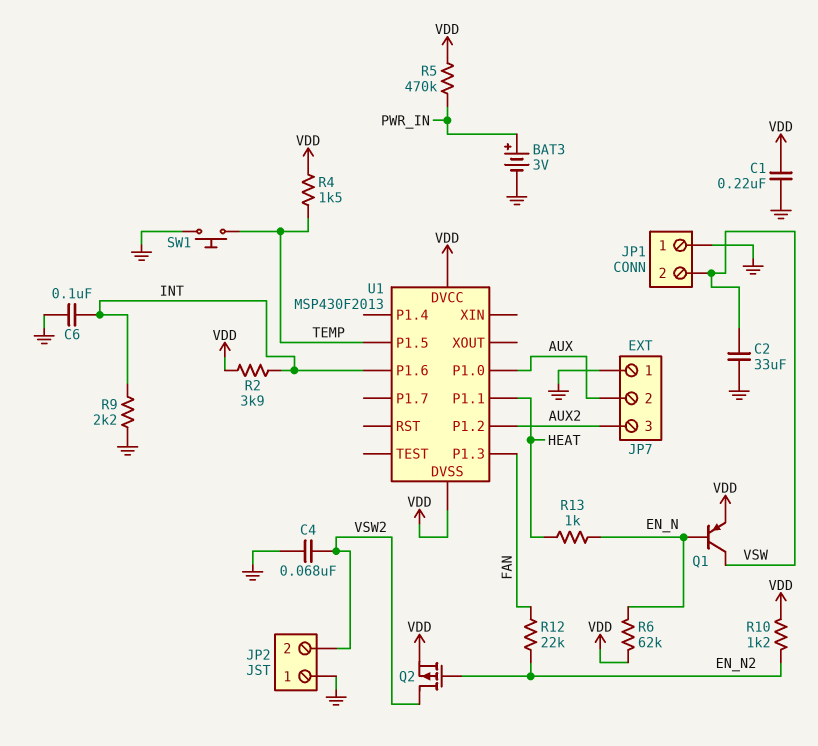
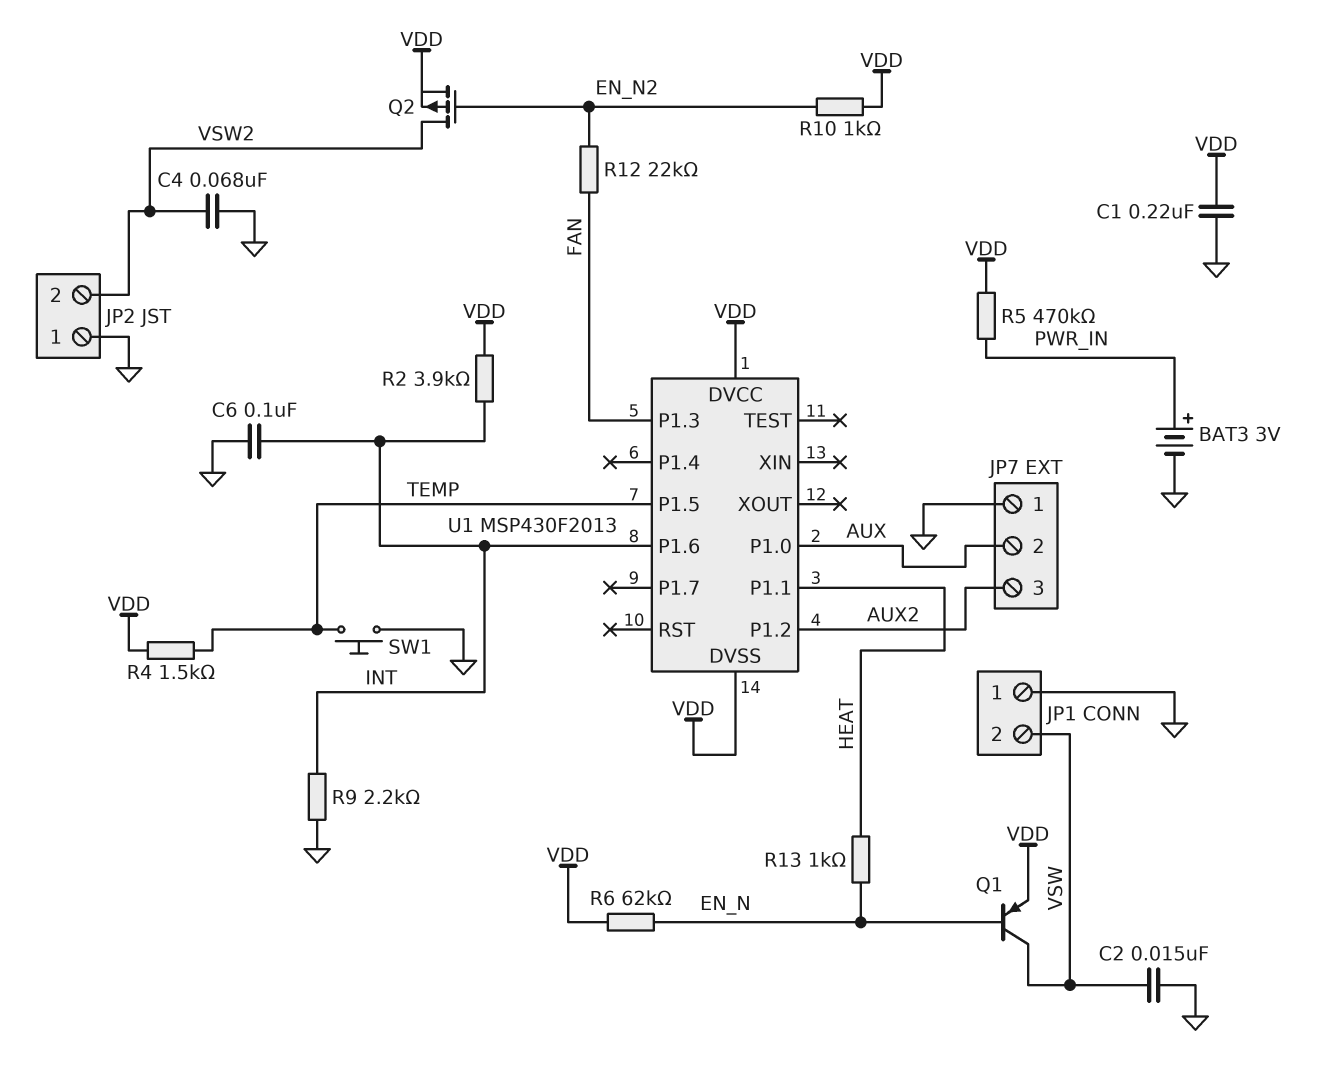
C2: 33uF (GND, VSW) -> 15nF (GND, VSW)
R10: 1.2k (EN_N2, VDD) -> 1k (EN_N2, VDD)

